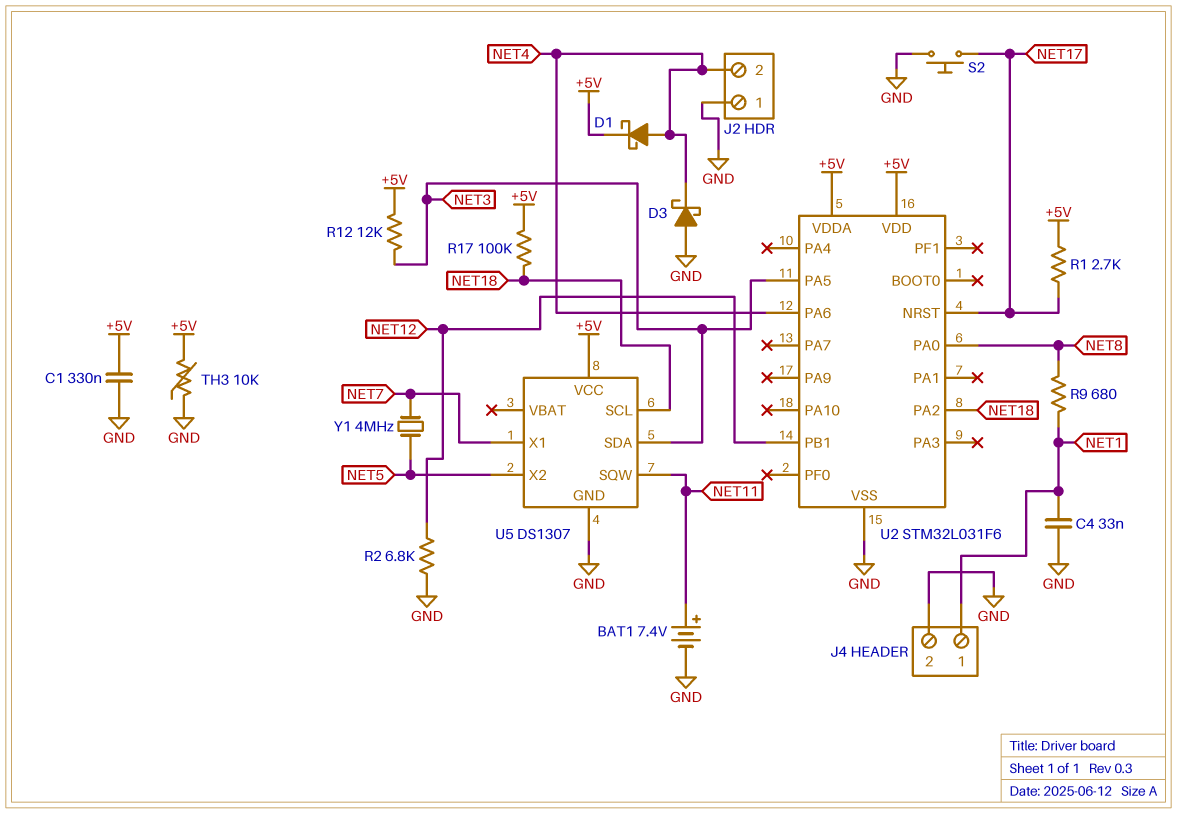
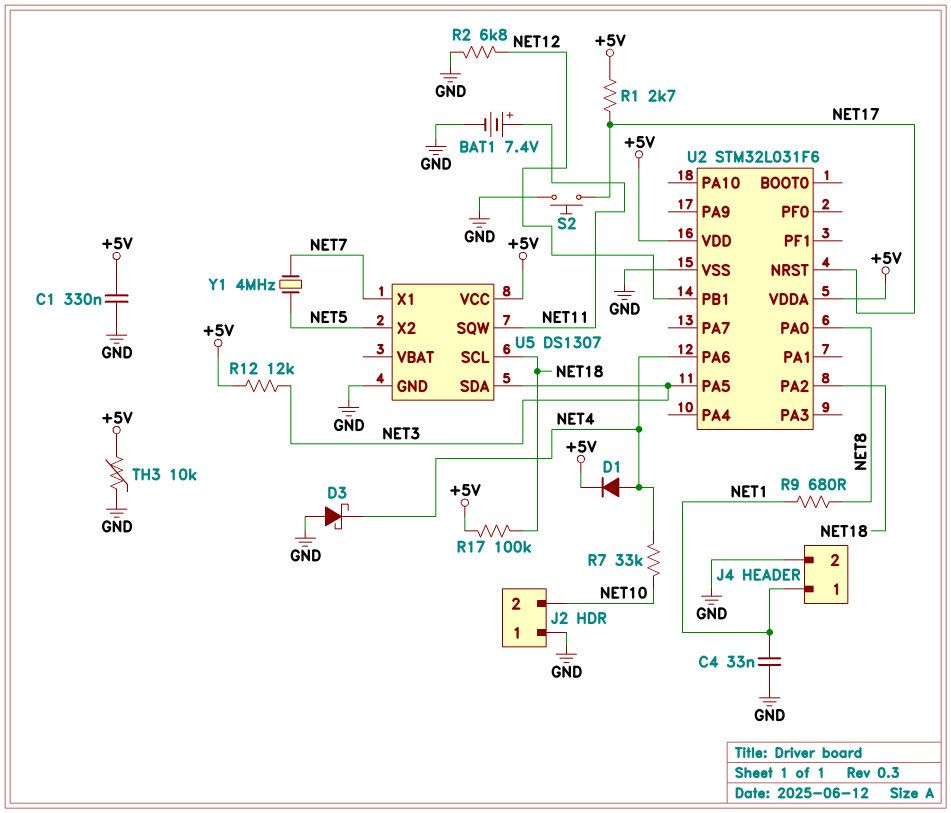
D1: schottky (A NET4, K +5V) -> diode (A NET4, K +5V)
J2 pin 2: NET4 -> NET10
R7: none -> 33k (NET4, NET10)

